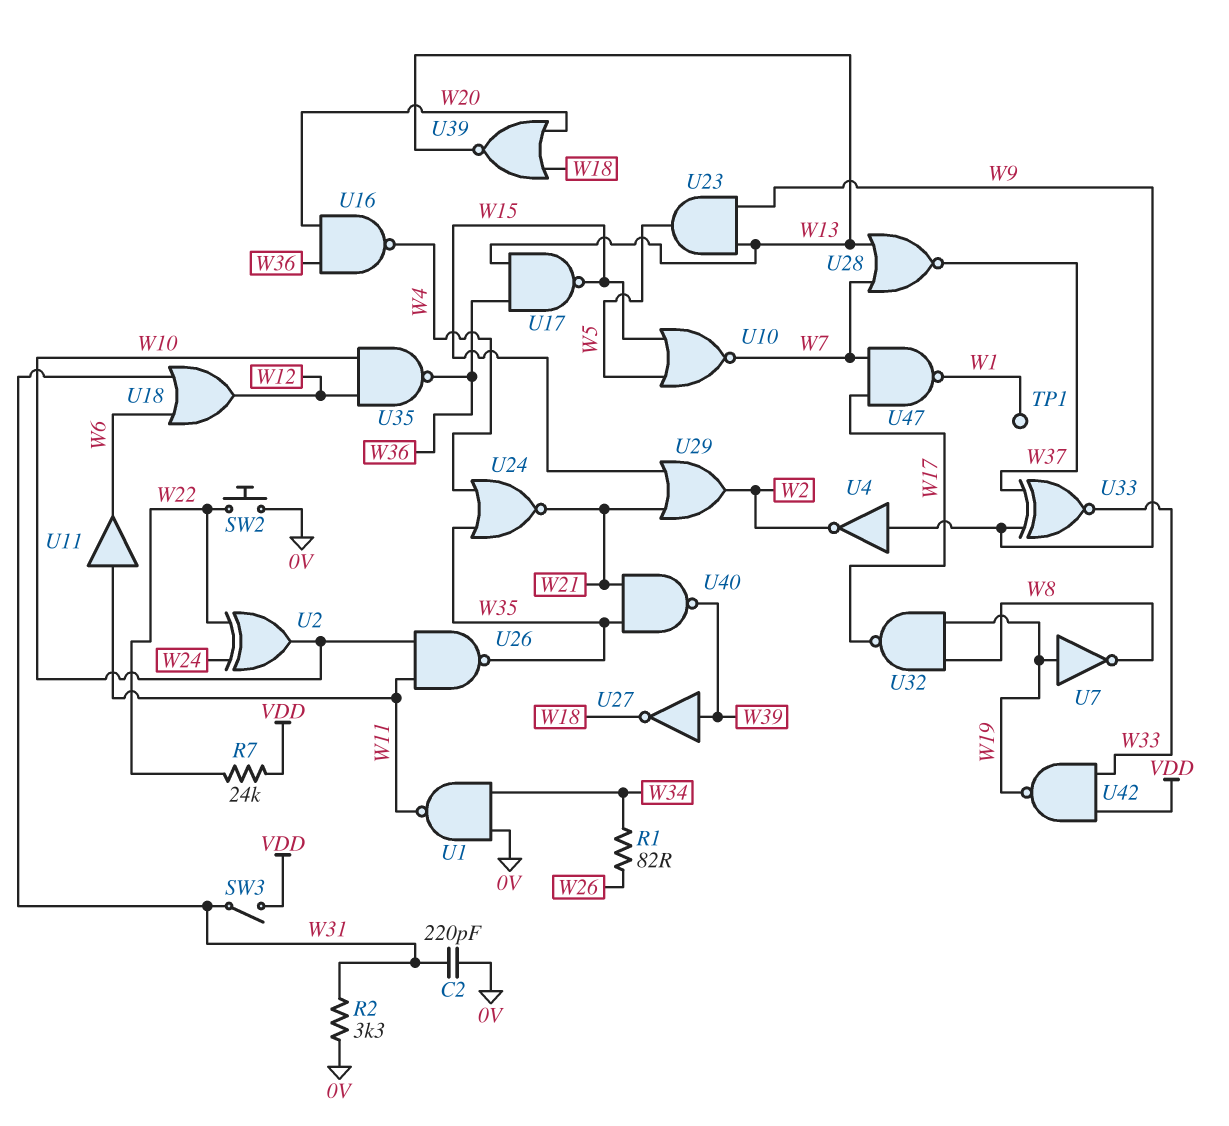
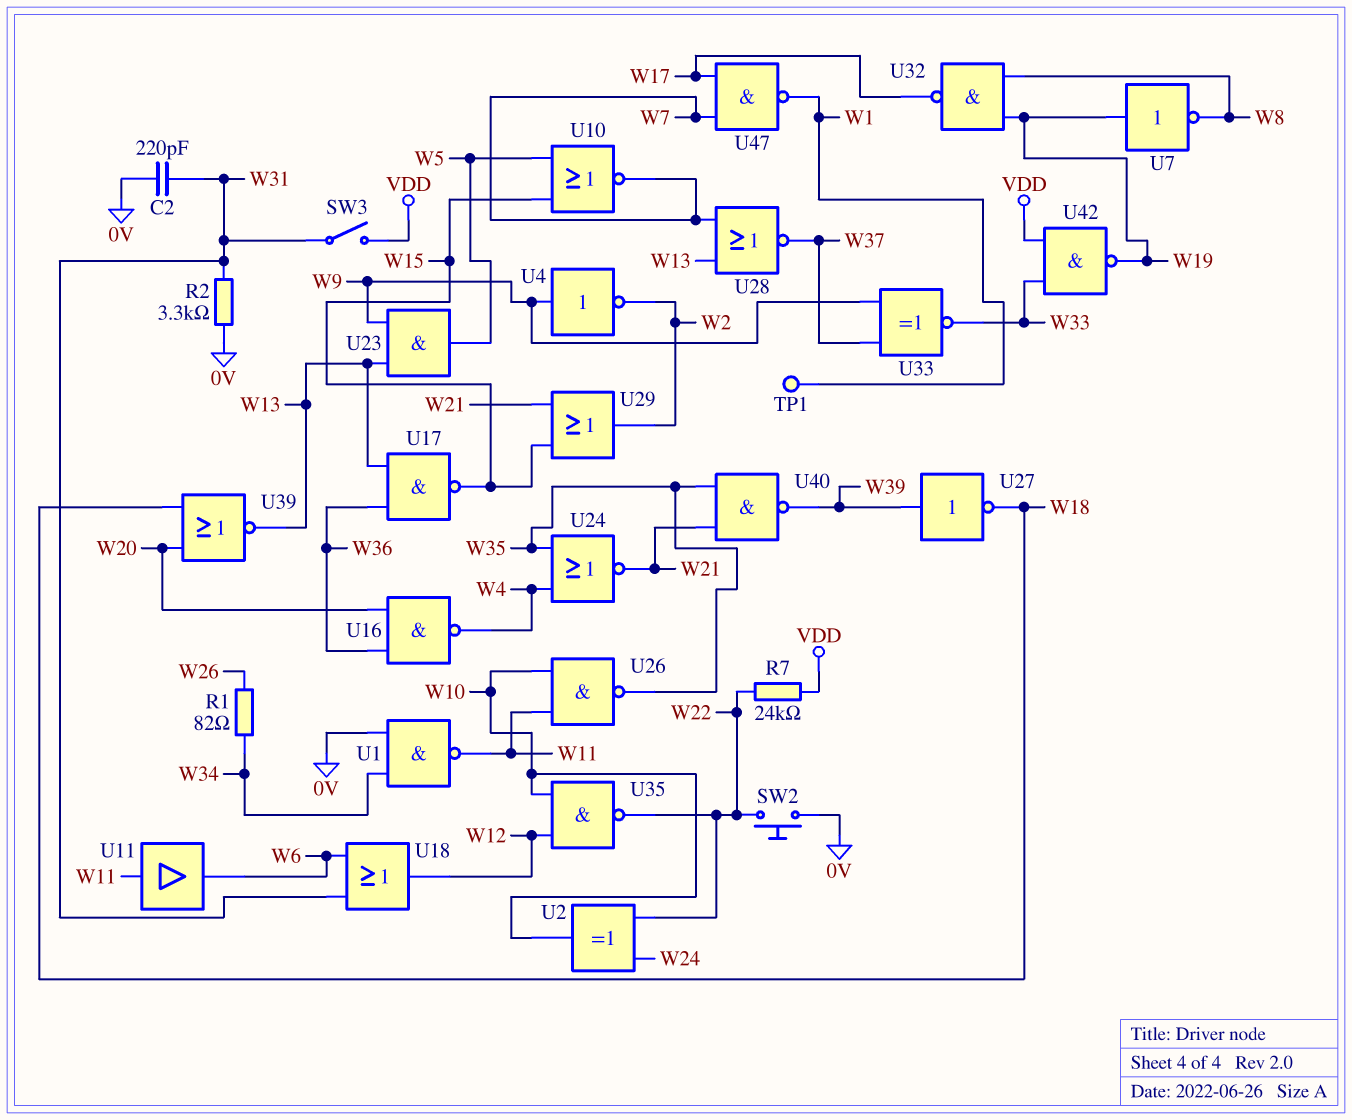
U35: NAND (in W10, in W12, out W36) -> NAND (in W10, in W12, out W22)

